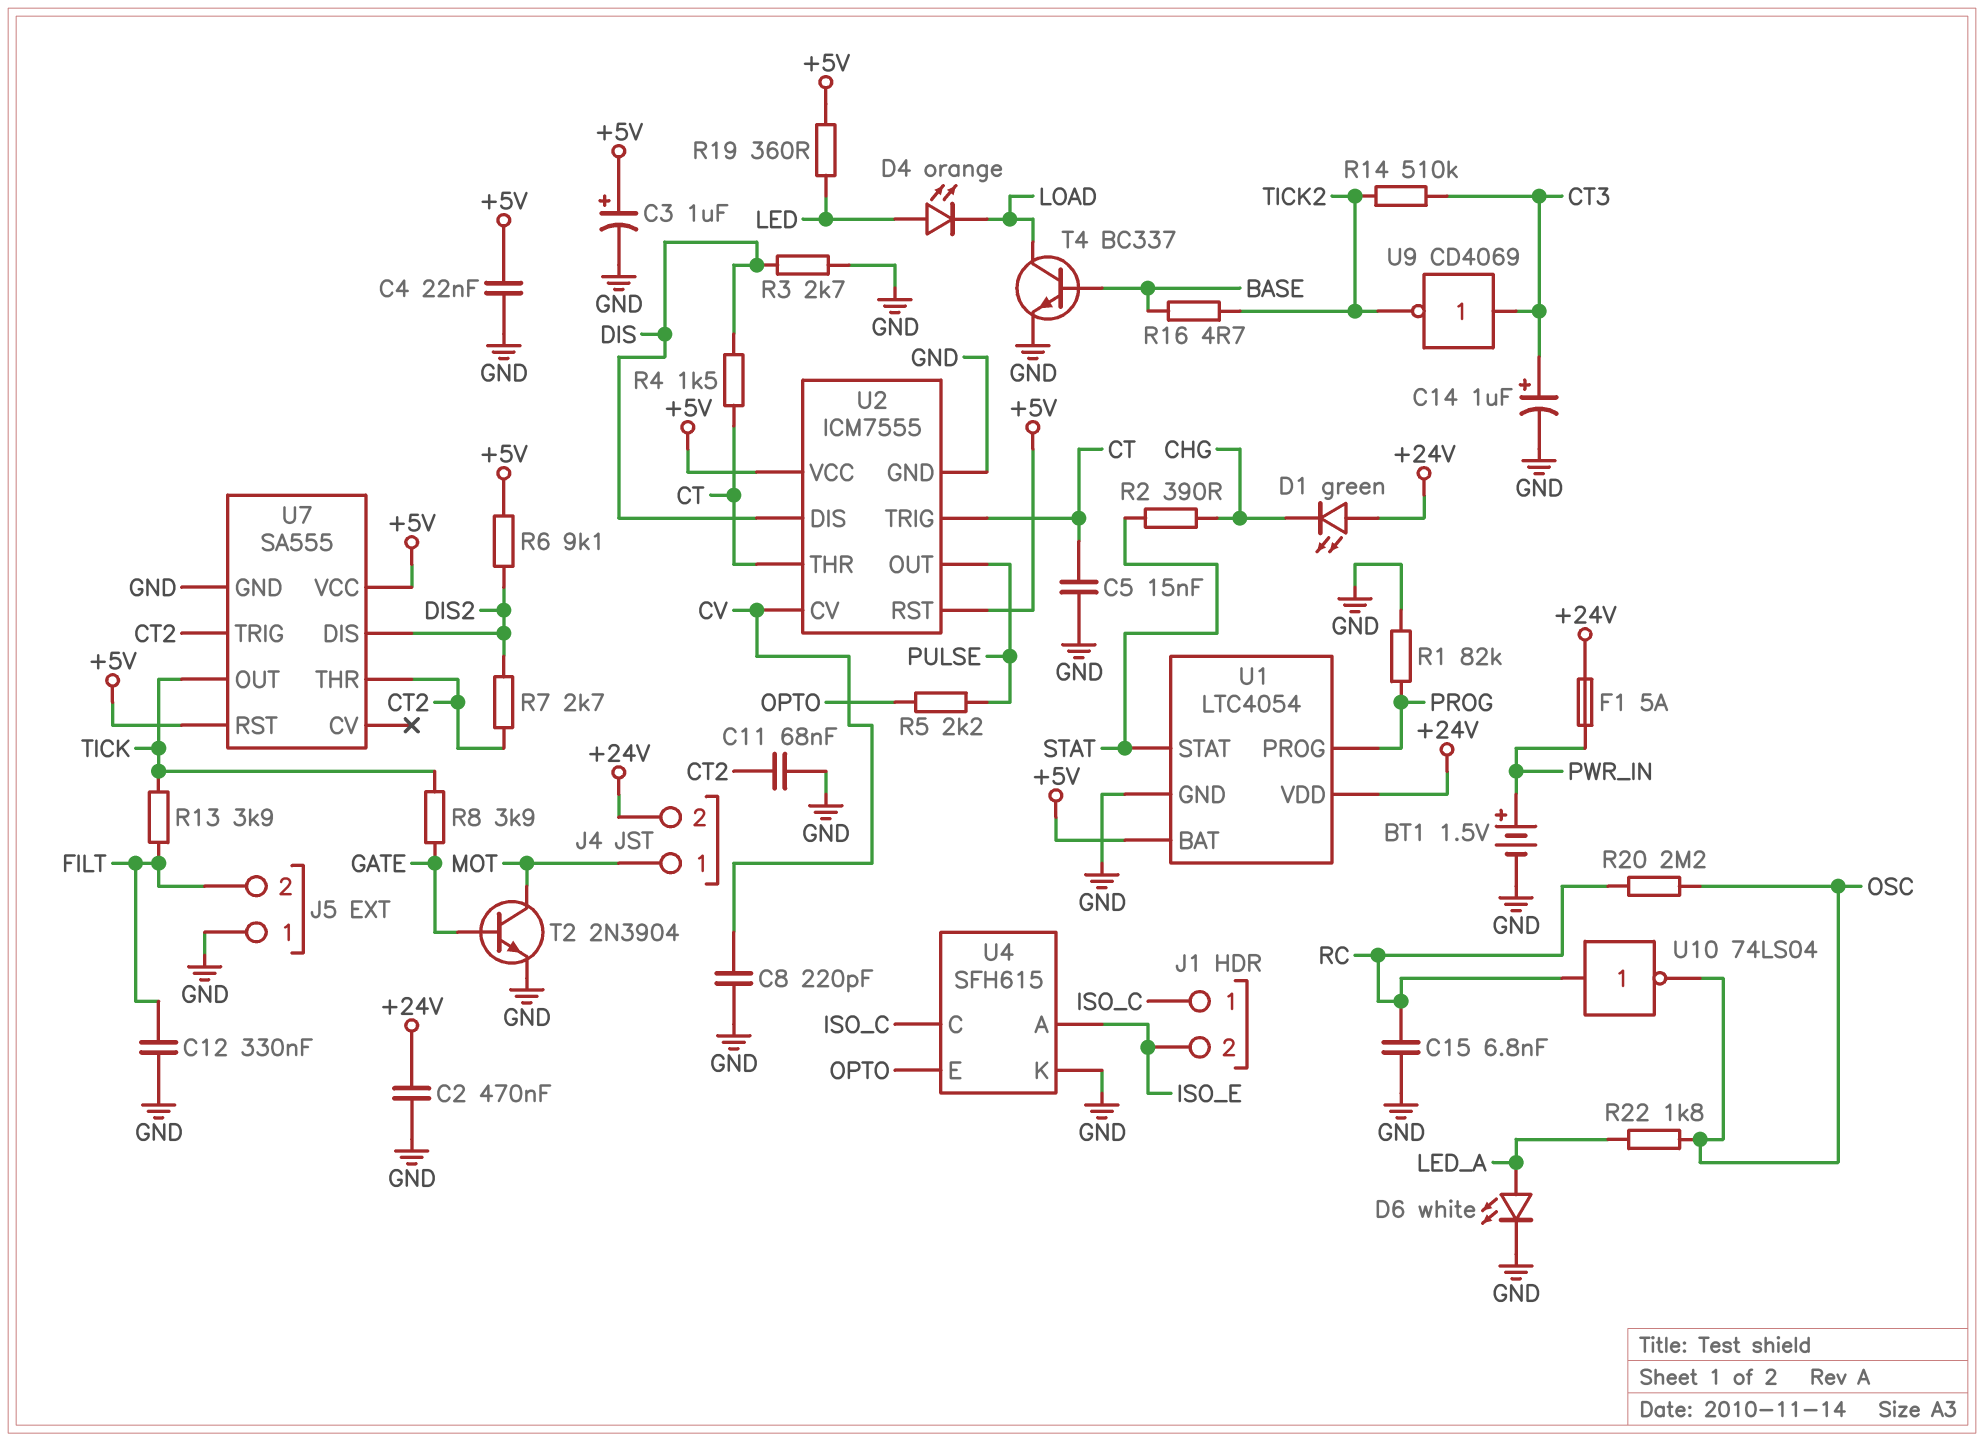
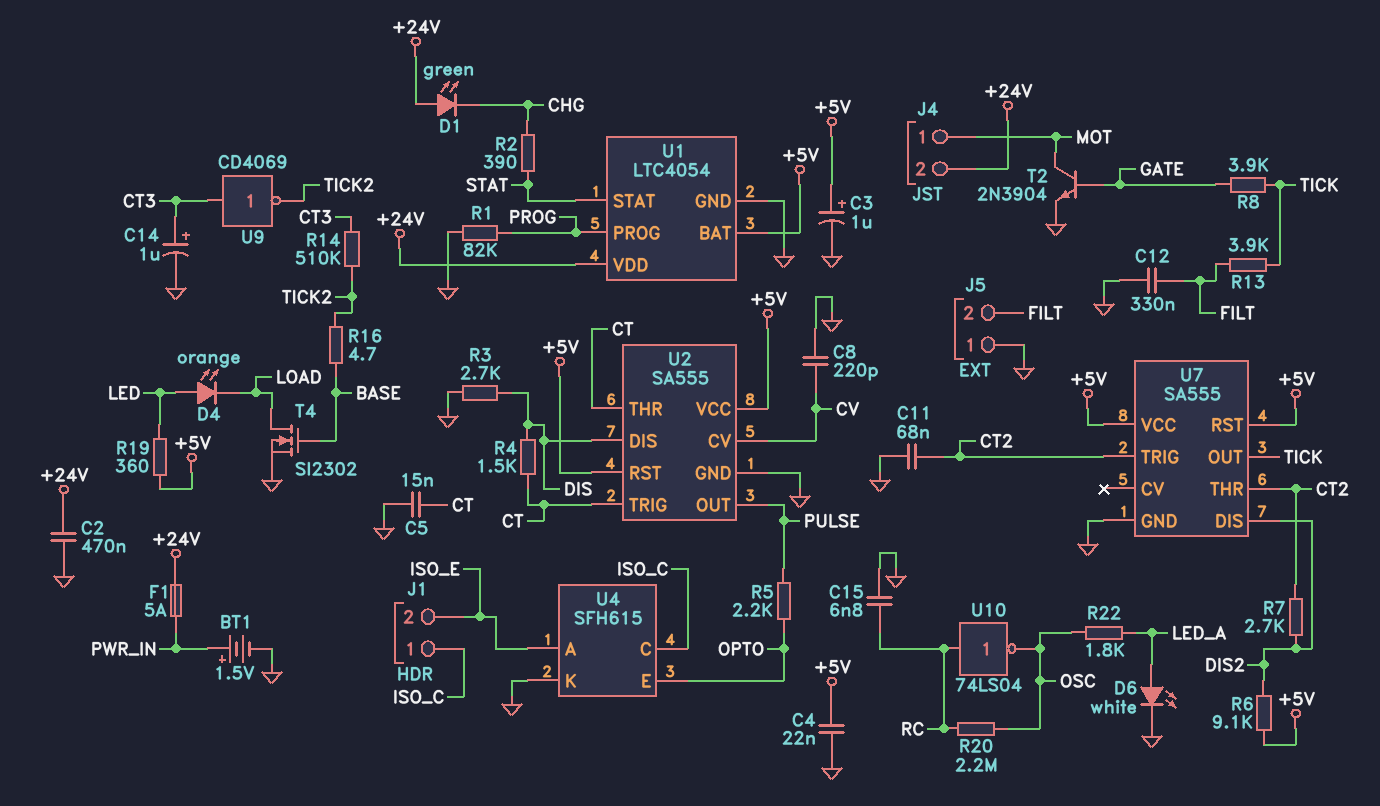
T4: NPN BC337 (B BASE, C LOAD, E GND) -> NMOS SI2302 (G BASE, D LOAD, S GND)
U2: ICM7555 -> SA555

